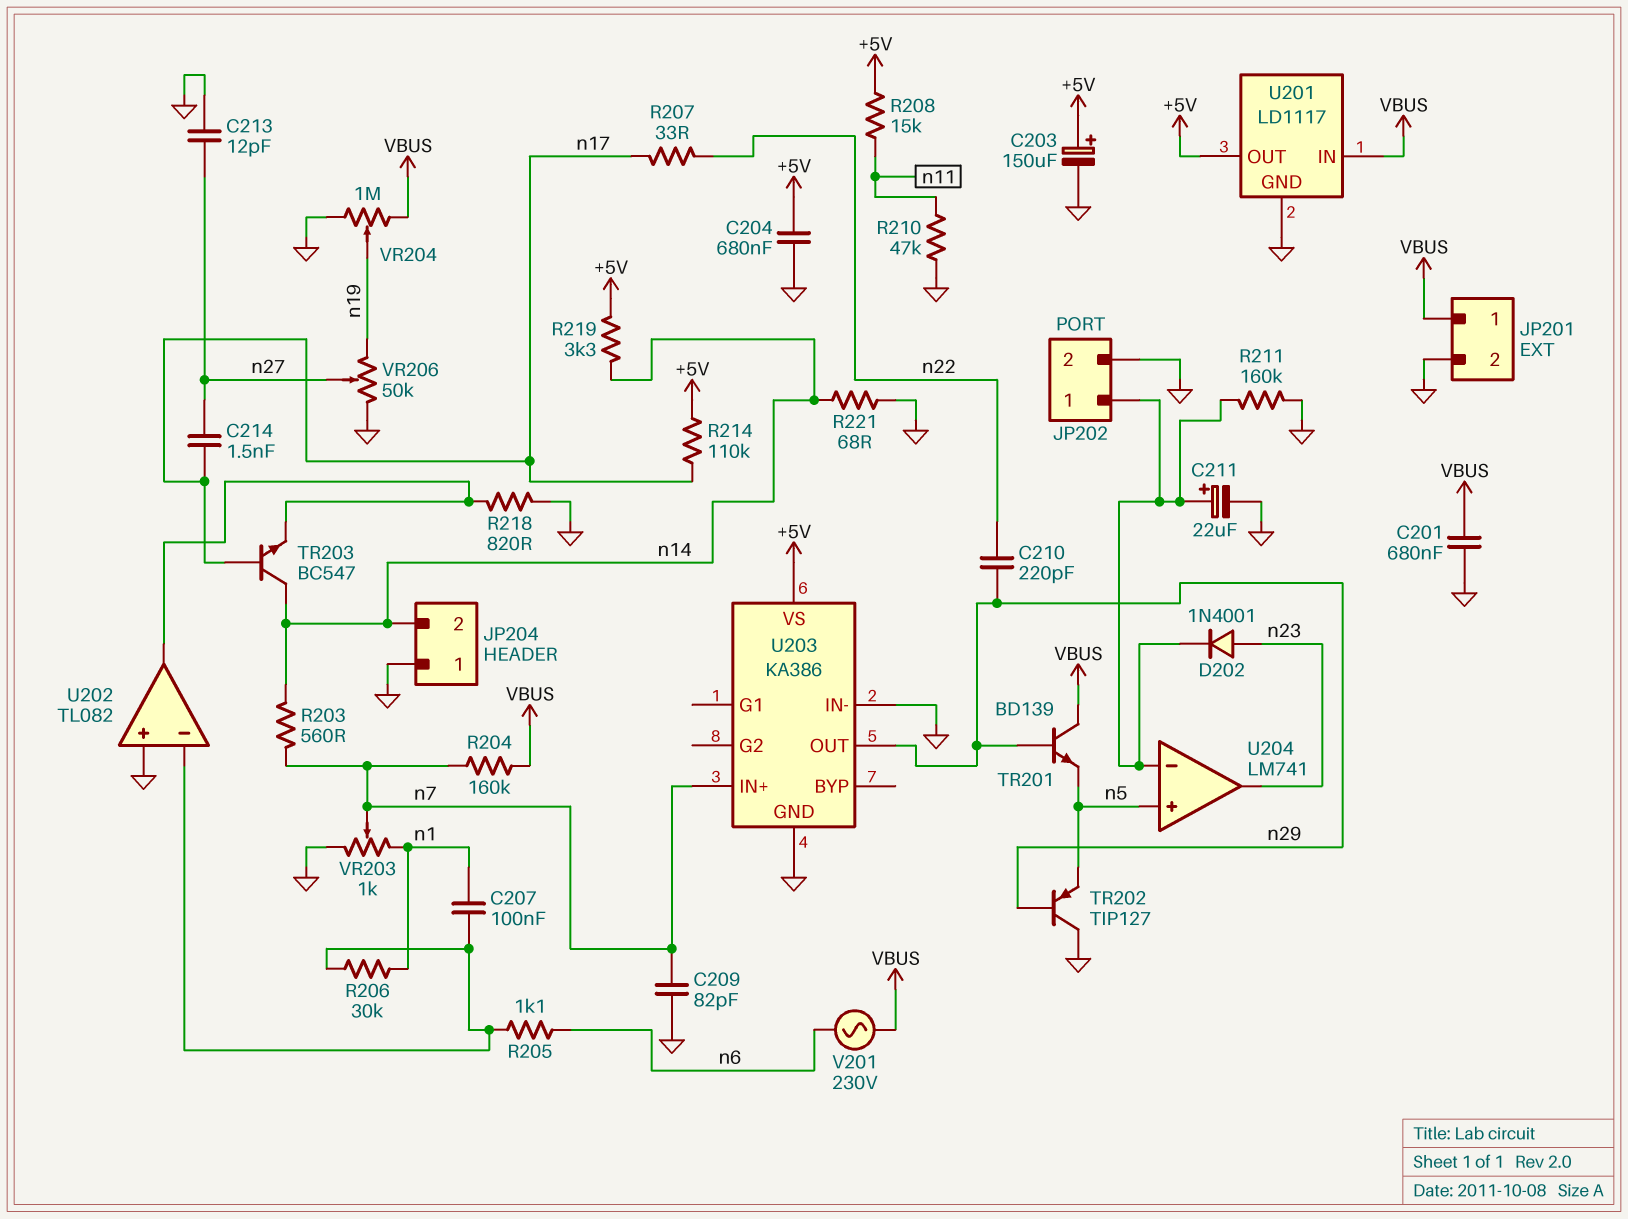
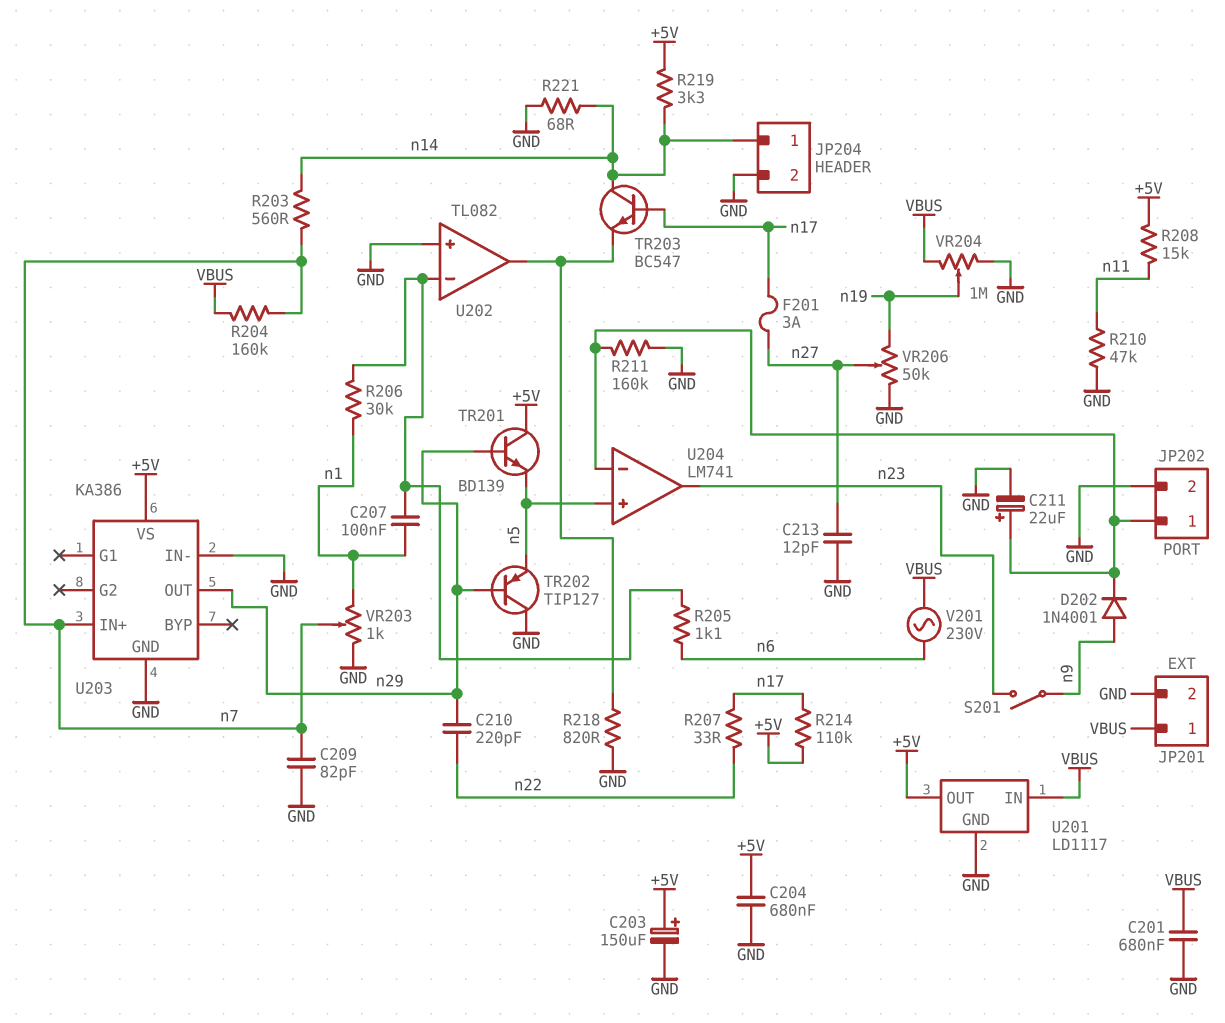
C214: 1.5nF (n17, n27) -> none
D202: diode 1N4001 (A n23, K JP202/1) -> diode 1N4001 (A n9, K JP202/1)
F201: none -> 3A (n17, n27)
JP204 pin 1: GND -> n14
JP204 pin 2: n14 -> GND
S201: none -> switch (n9, n23)
TR201: NPN BD139 (B n29, C VBUS, E n5) -> NPN BD139 (B n29, C +5V, E n5)

